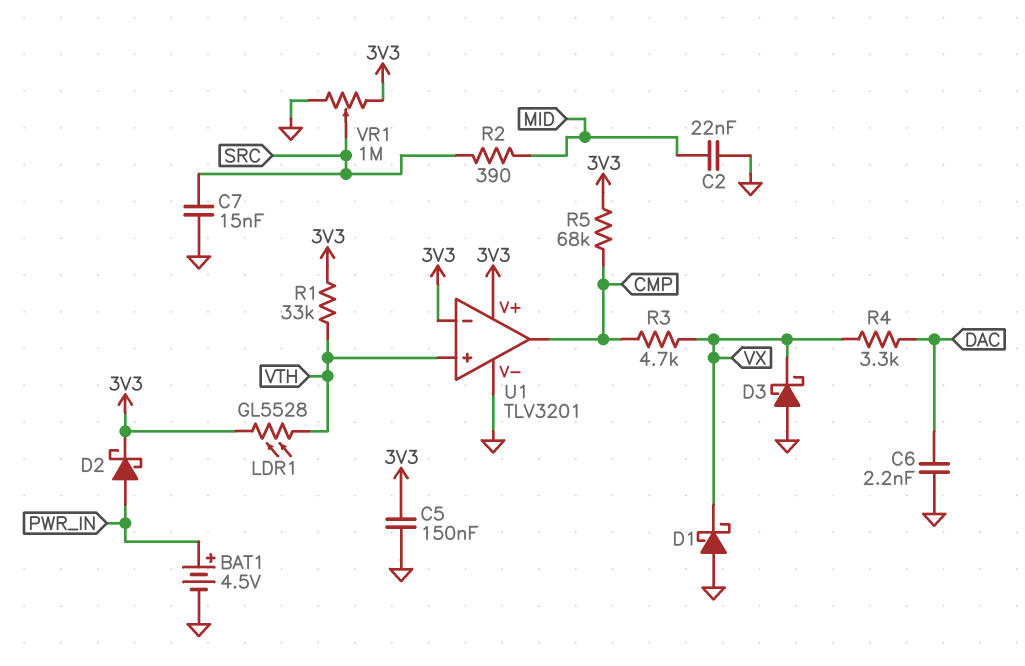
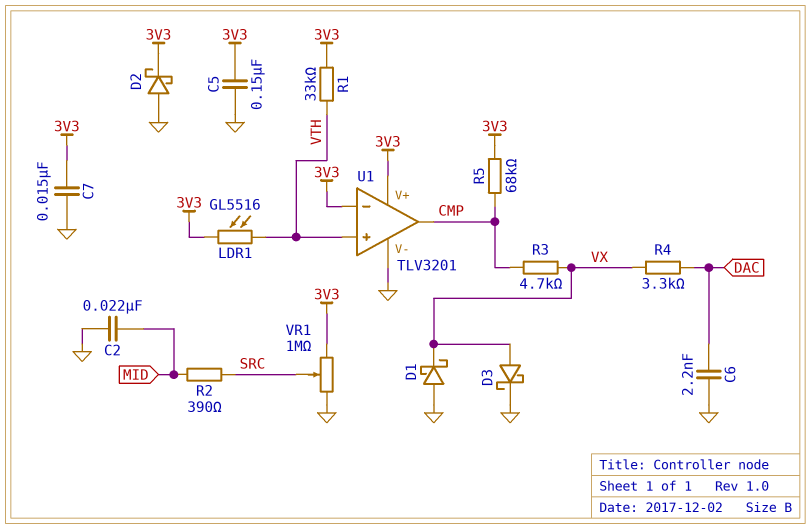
BAT1: 4.5V (plus PWR_IN, minus GND) -> none
C7: 15nF (GND, SRC) -> 15nF (3V3, GND)
D2: schottky (A PWR_IN, K 3V3) -> schottky (A GND, K 3V3)
D3: schottky (A GND, K VX) -> schottky (A VX, K GND)
LDR1: GL5528 (3V3, VTH) -> GL5516 (3V3, VTH)

